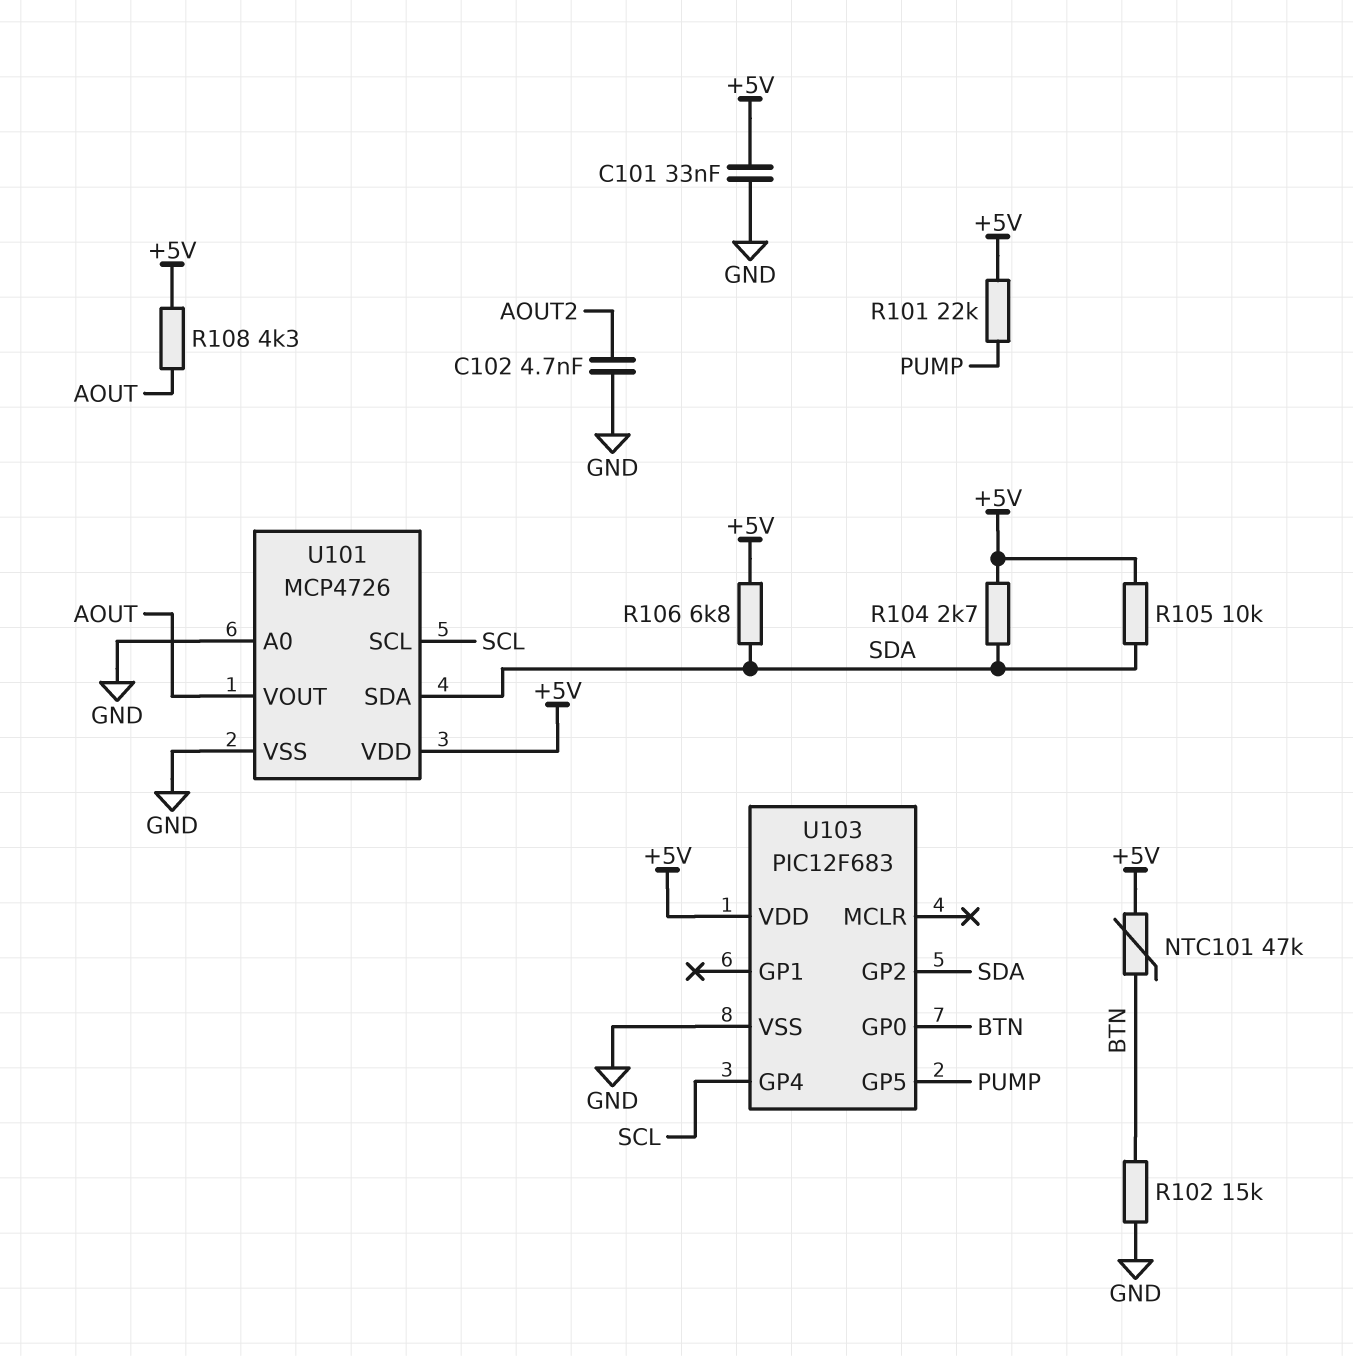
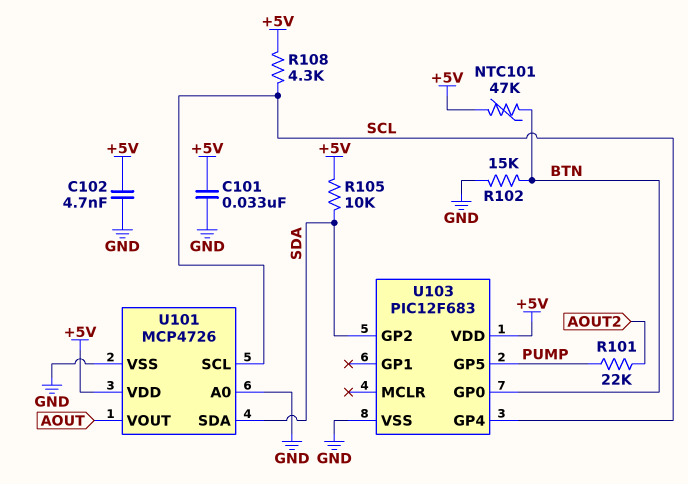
C102: 4.7nF (AOUT2, GND) -> 4.7nF (+5V, GND)
R101: 22k (+5V, PUMP) -> 22k (AOUT2, PUMP)
R104: 2.7k (+5V, SDA) -> none
R106: 6.8k (+5V, SDA) -> none
R108: 4.3k (+5V, AOUT) -> 4.3k (+5V, SCL)

